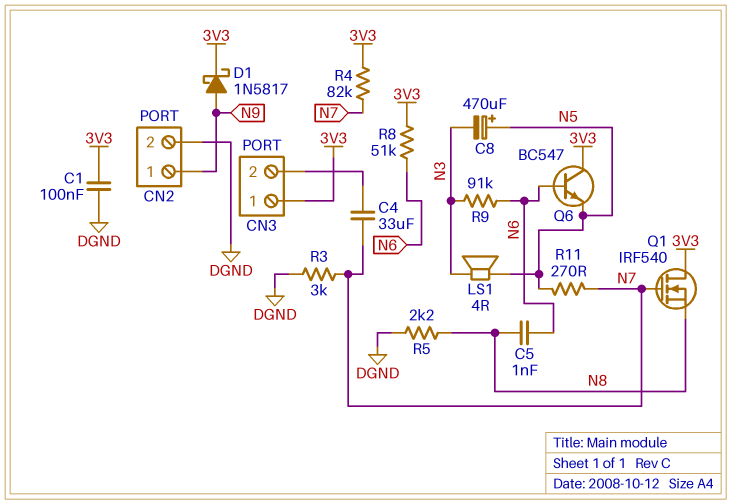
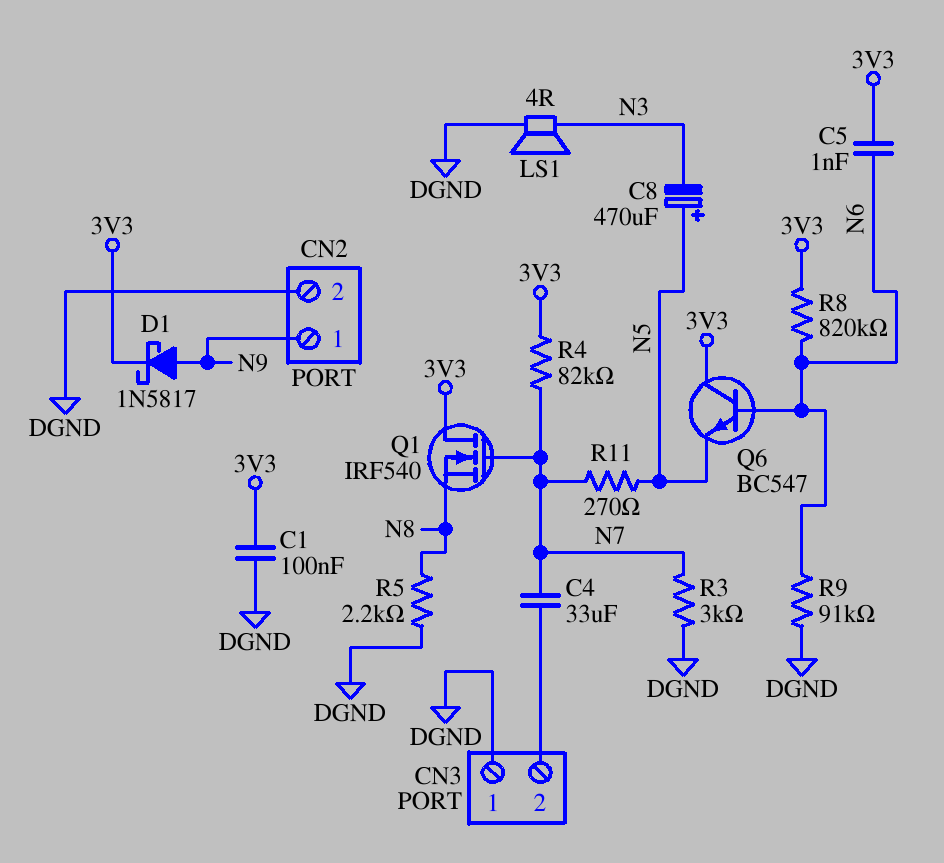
C5: 1nF (N6, N8) -> 1nF (3V3, N6)
CN3 pin 1: 3V3 -> DGND
LS1: speaker 4R (N3, N5) -> speaker 4R (DGND, N3)
R8: 51k (3V3, N6) -> 820k (3V3, N6)
R9: 91k (N3, N6) -> 91k (DGND, N6)

